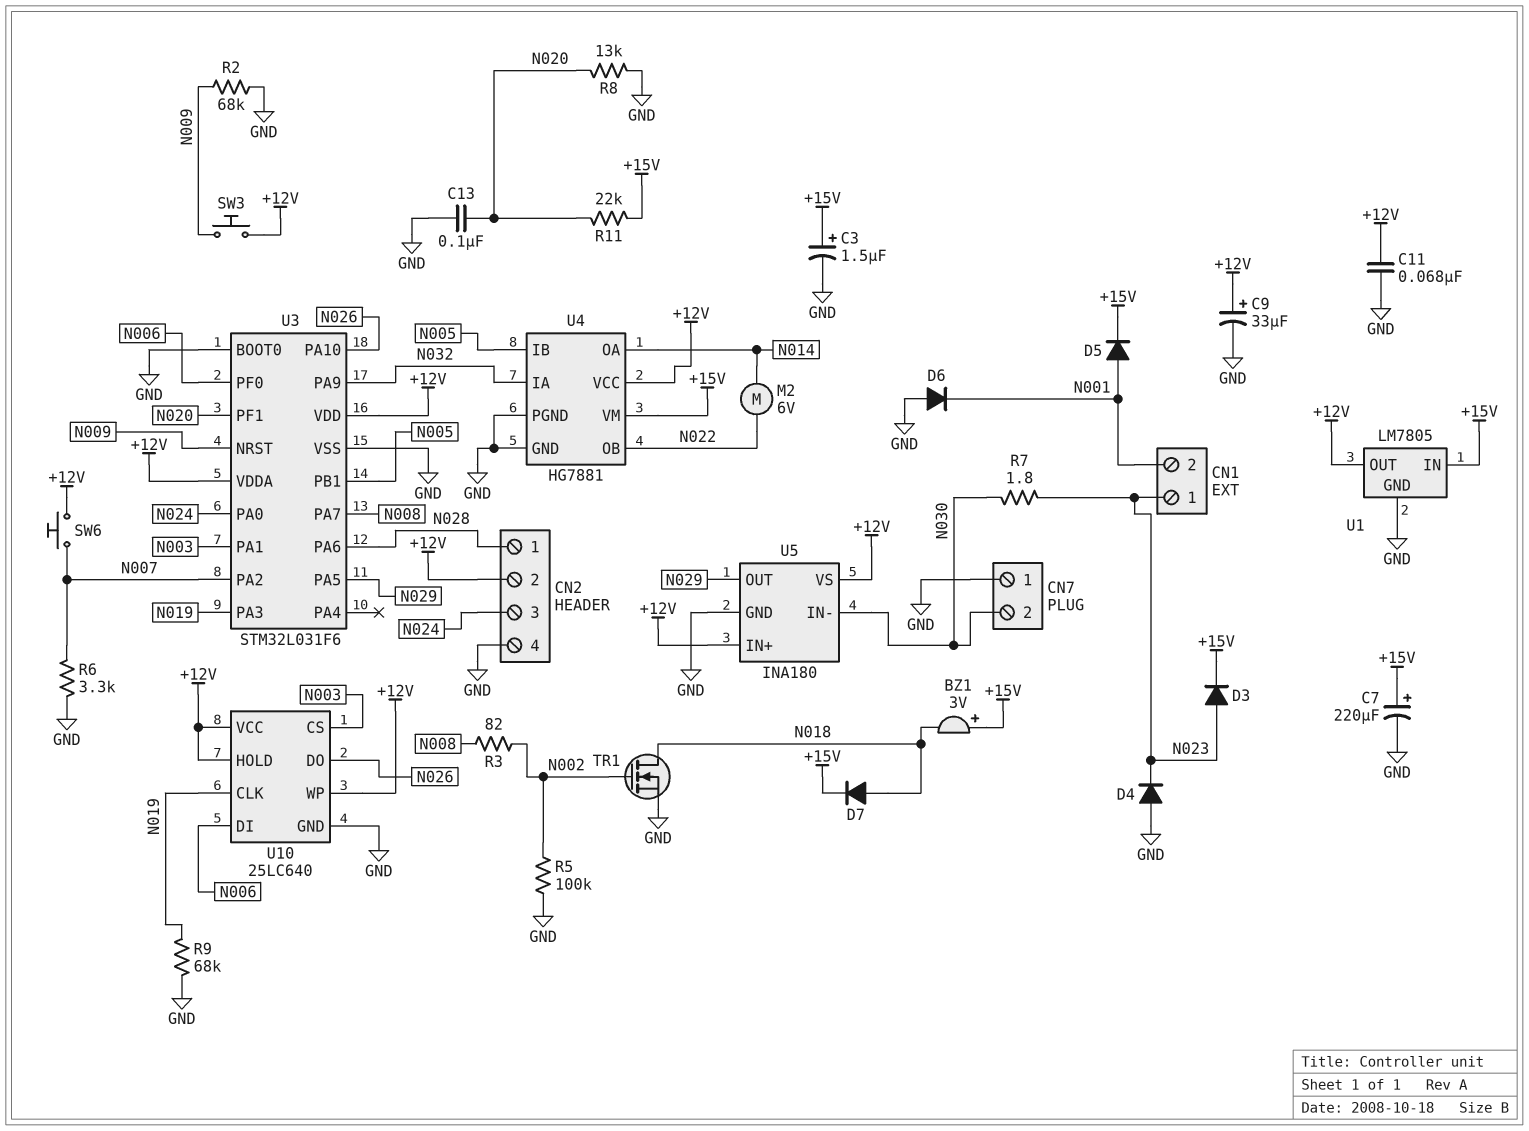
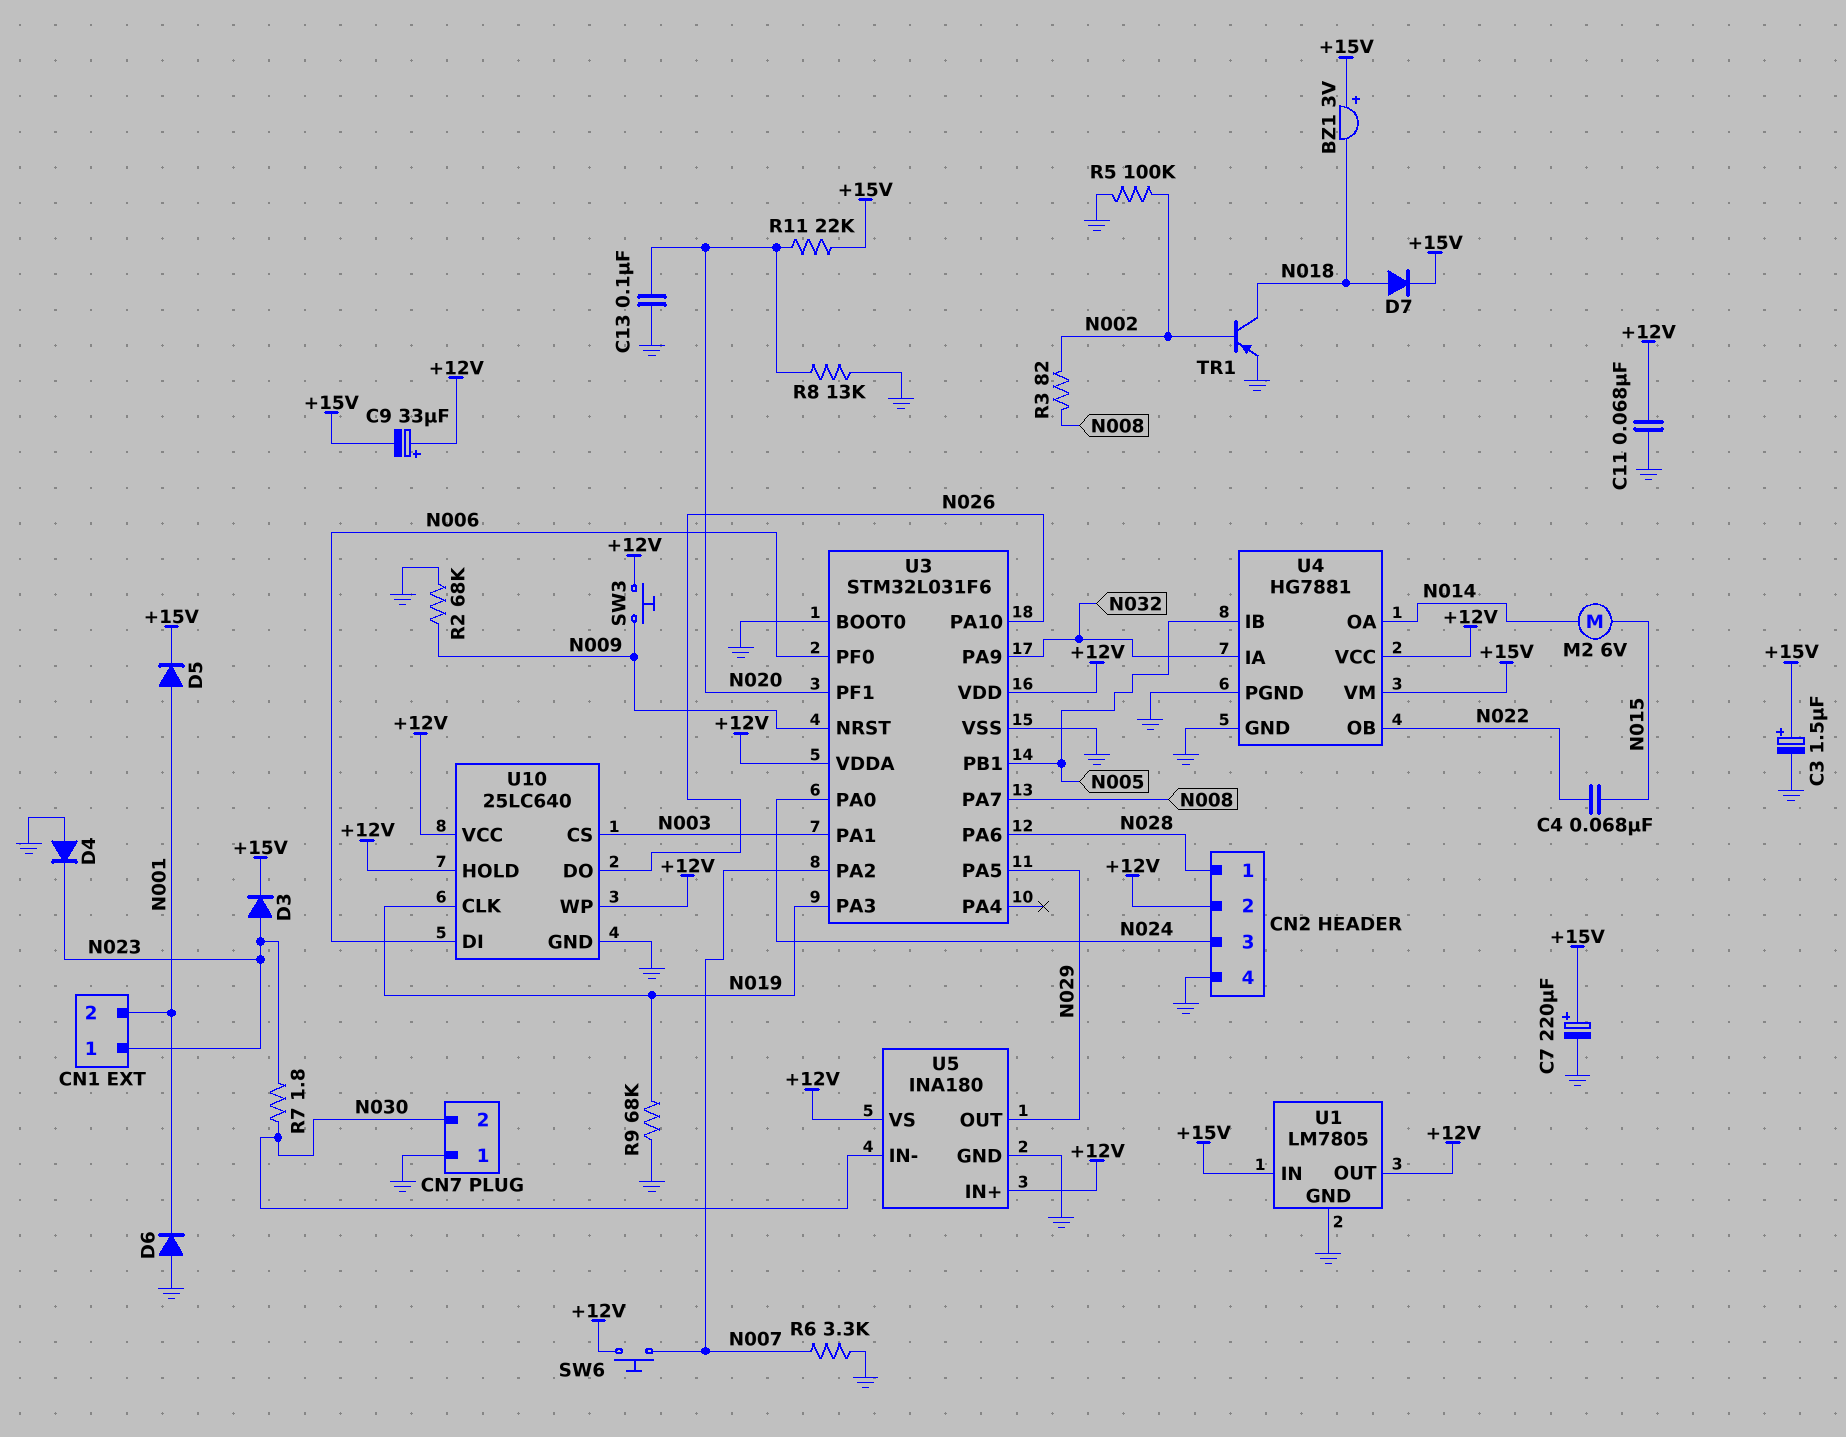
C4: none -> 68nF (N015, N022)
C9: 33uF (plus +12V, minus GND) -> 33uF (plus +12V, minus +15V)
M2: motor 6V (N014, N022) -> motor 6V (N014, N015)
TR1: NMOS (G N002, D N018, S GND) -> PNP (B N002, C N018, E GND)

